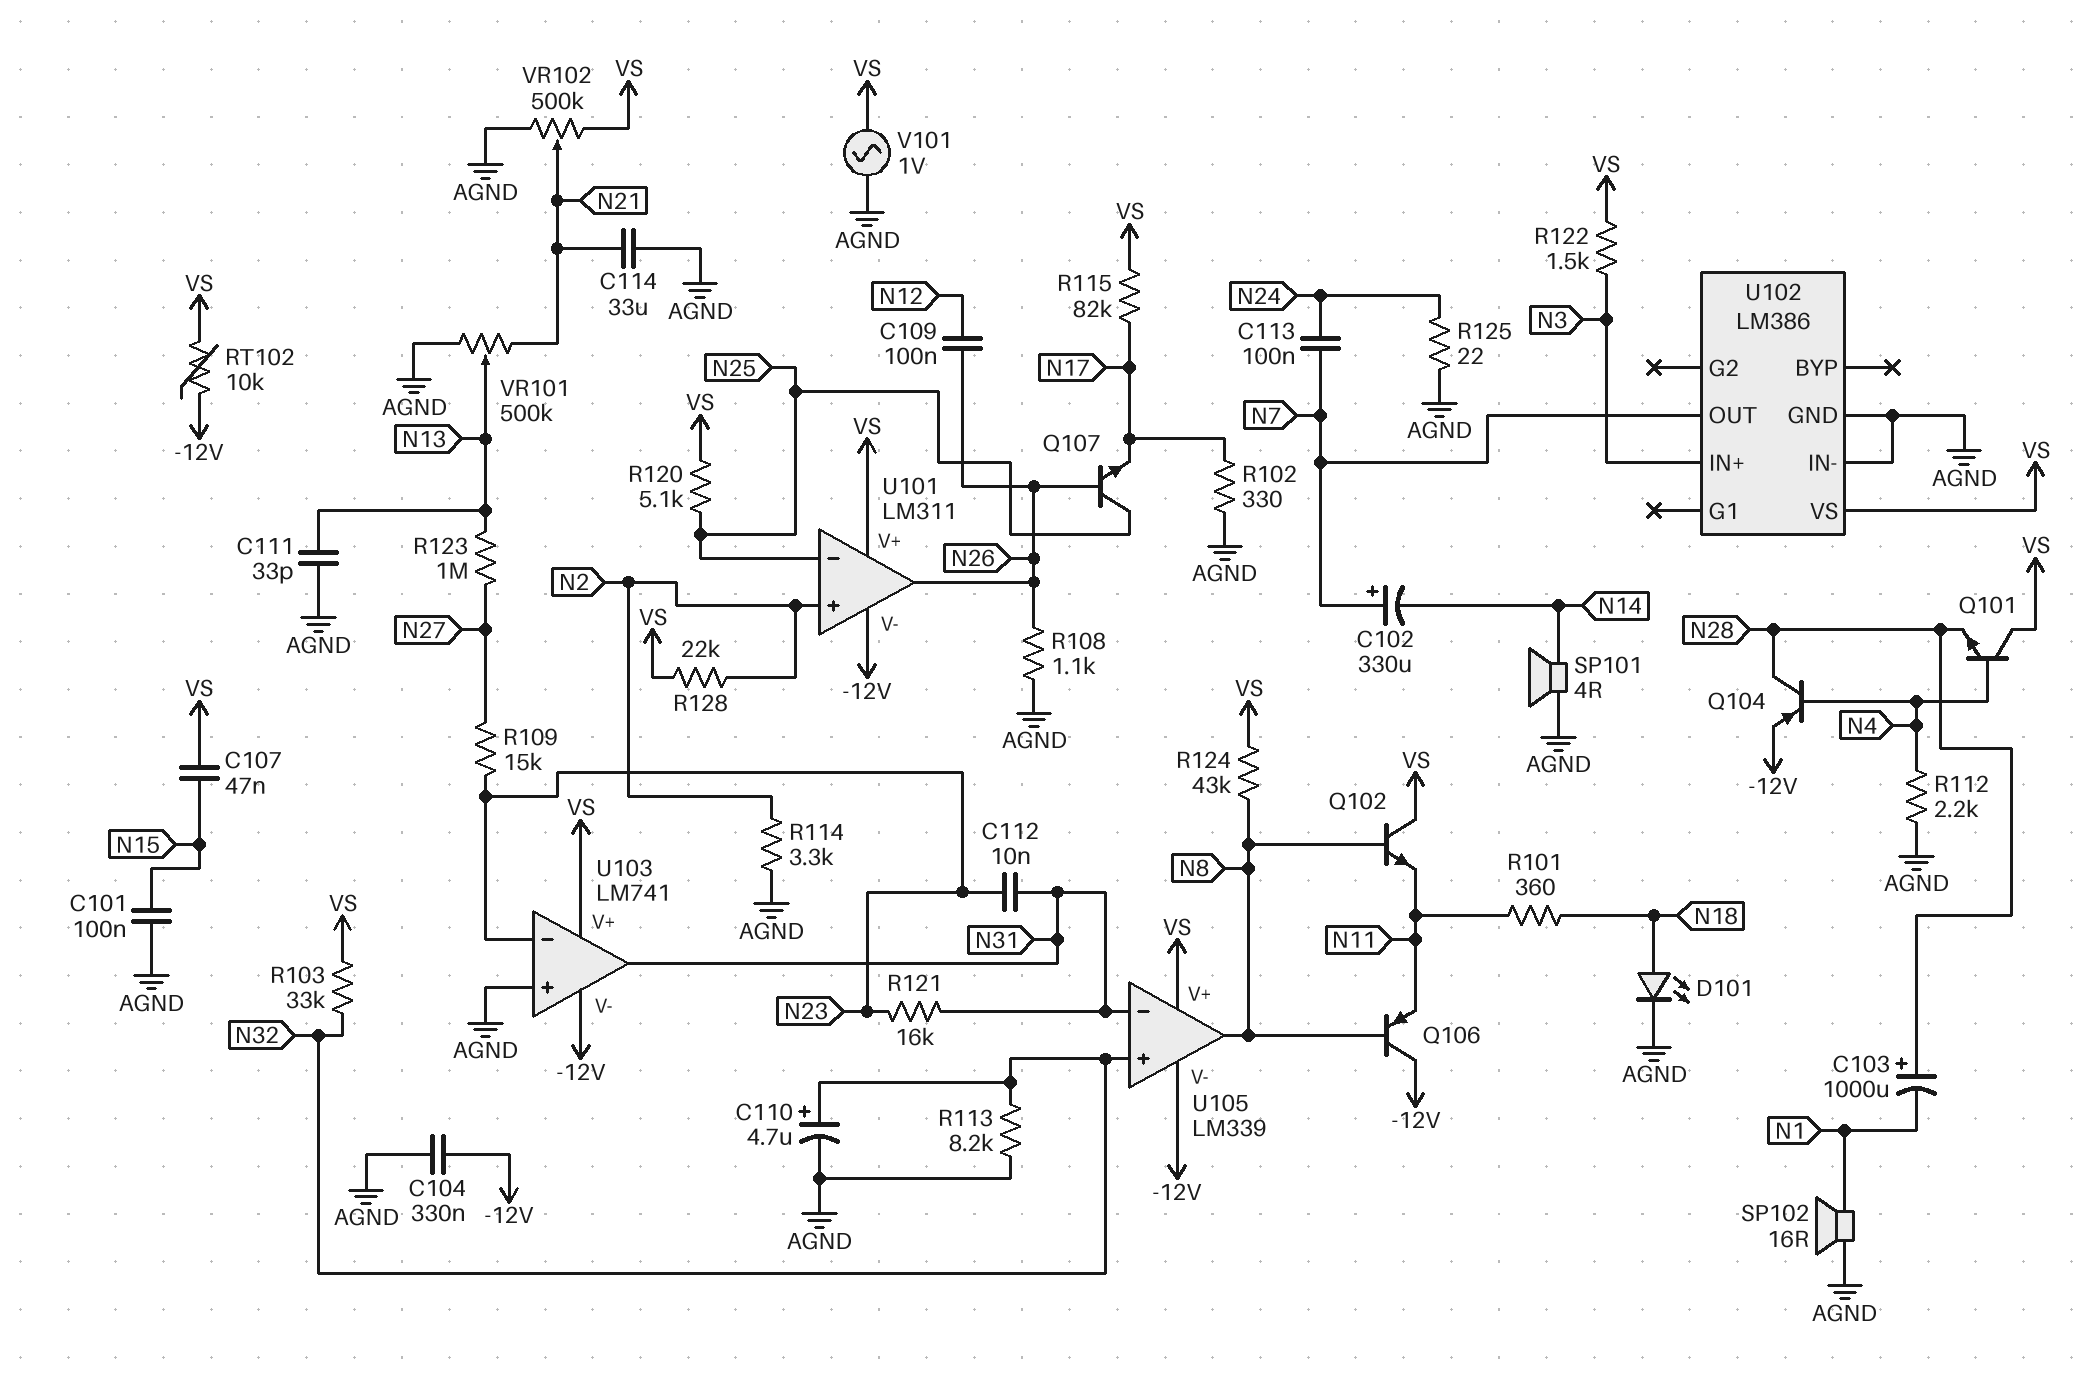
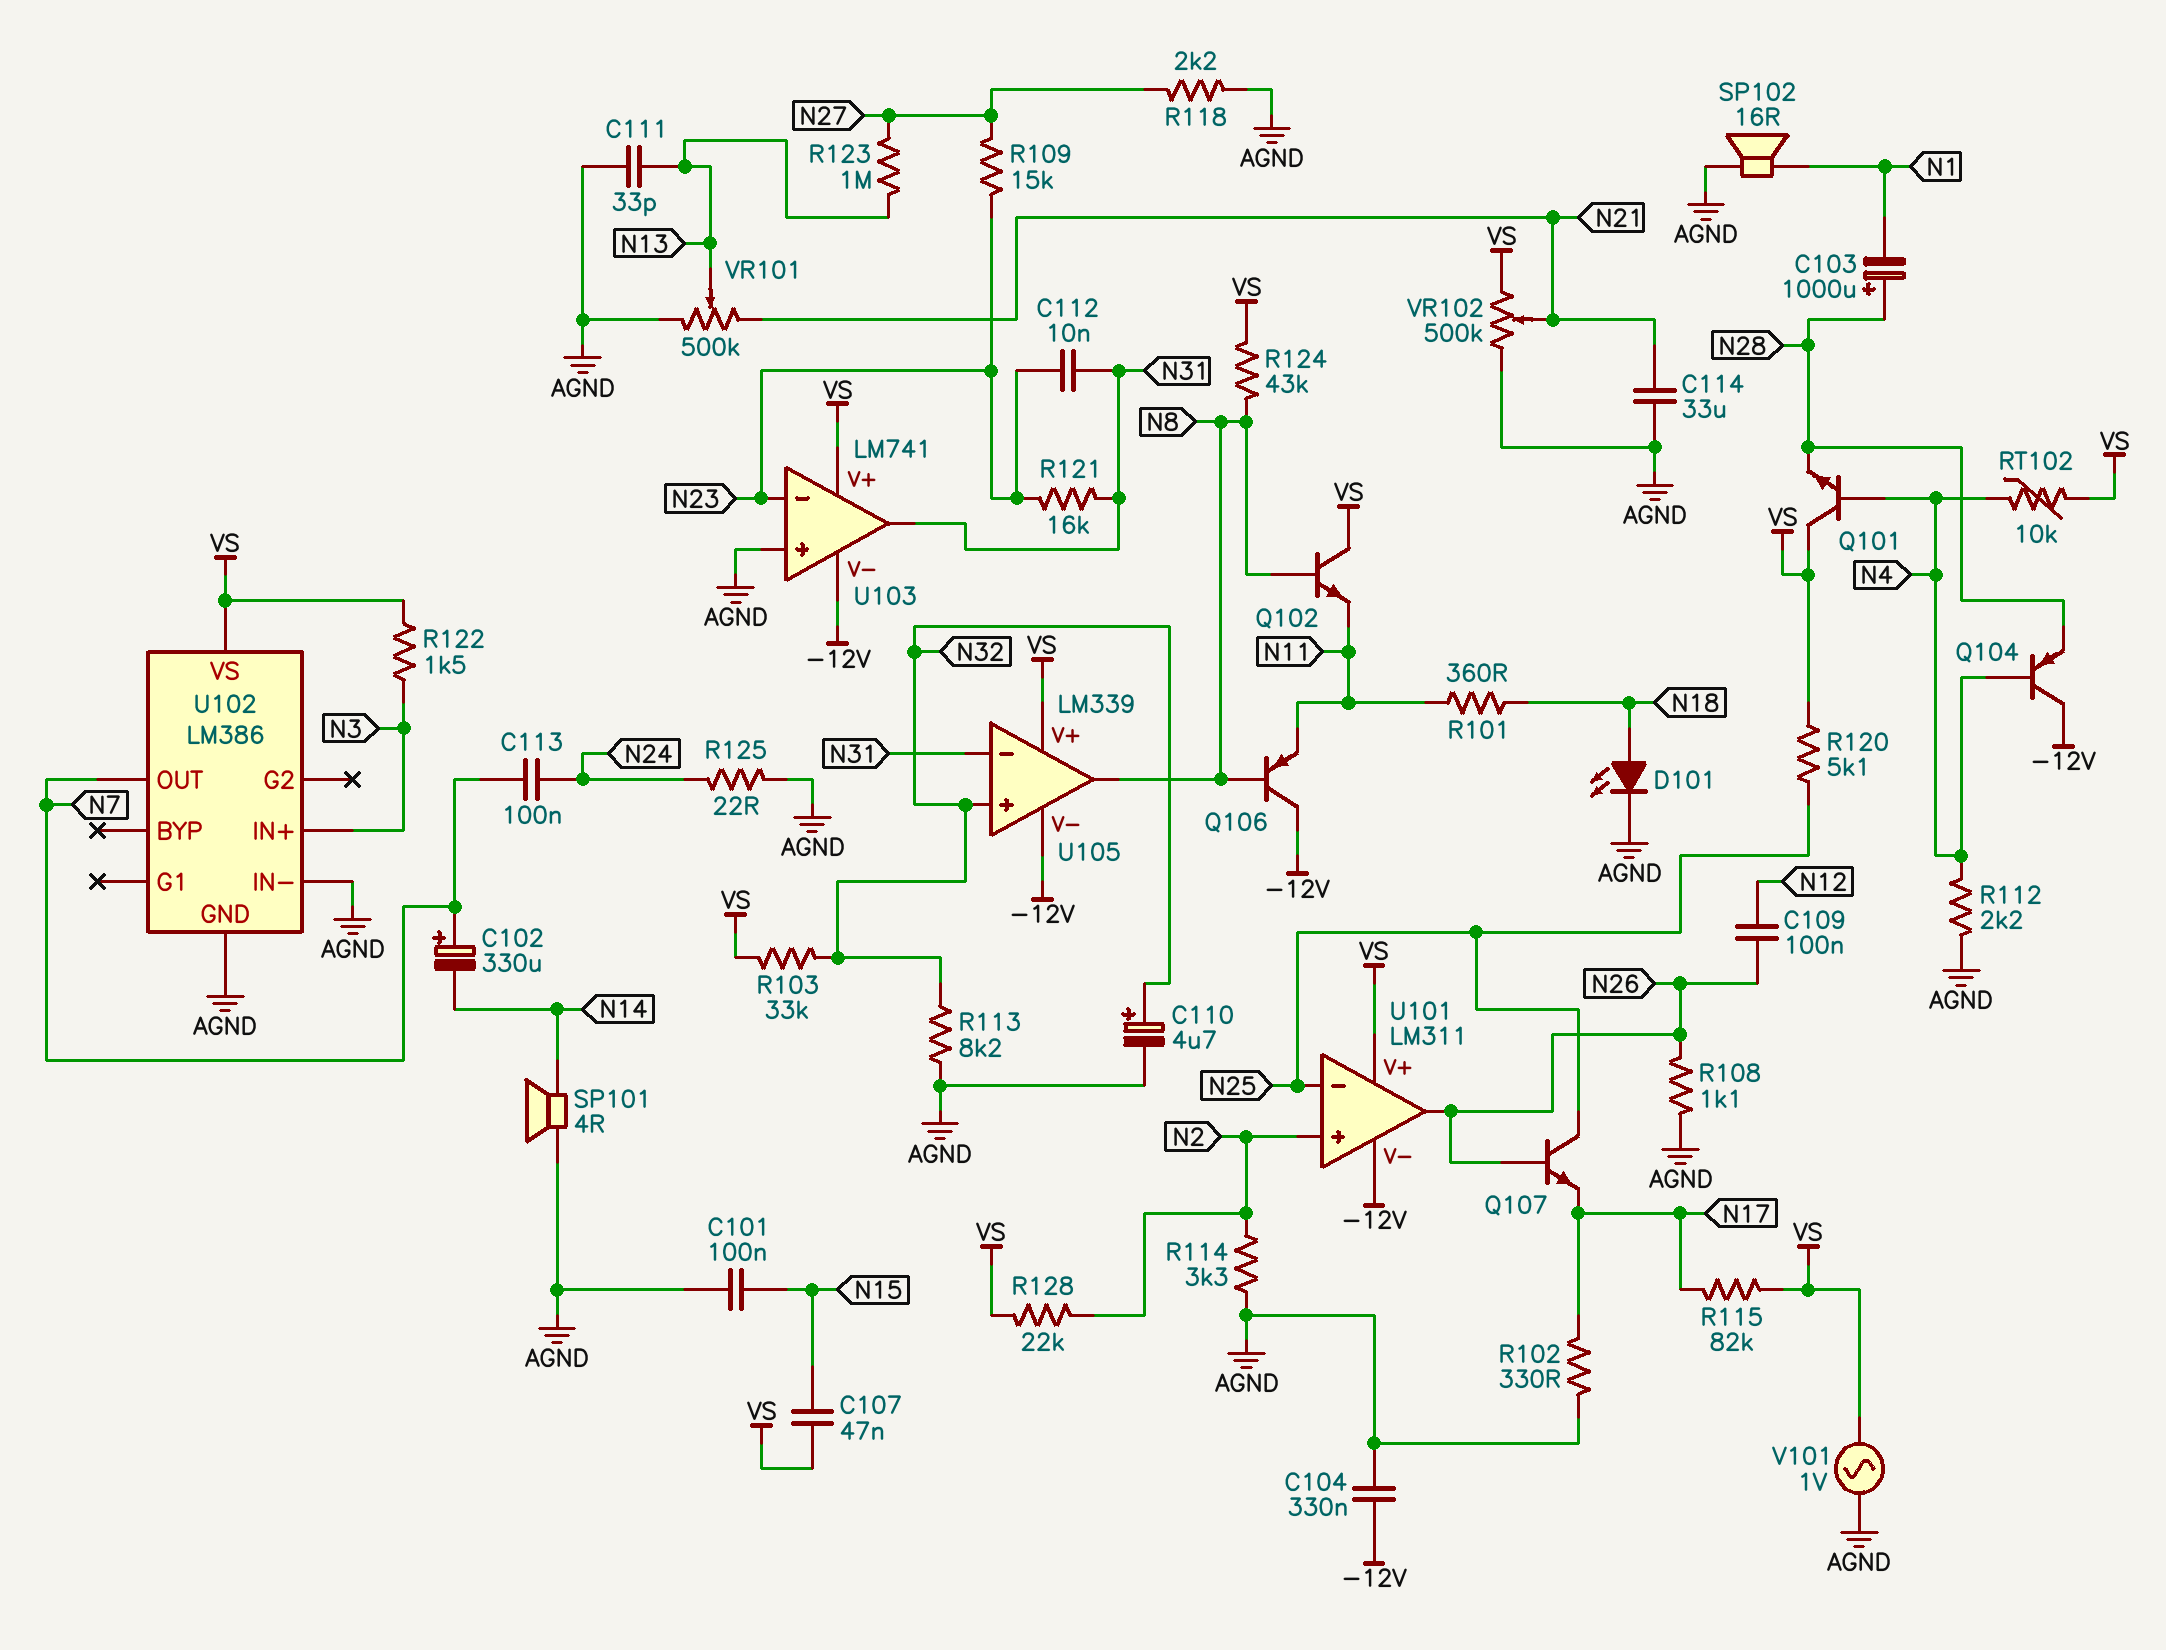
Q104: PNP (B N4, C N28, E -12V) -> PNP (B N4, C -12V, E N28)
R118: none -> 2.2k (AGND, N27)
RT102: 10k (-12V, VS) -> 10k (N4, VS)

